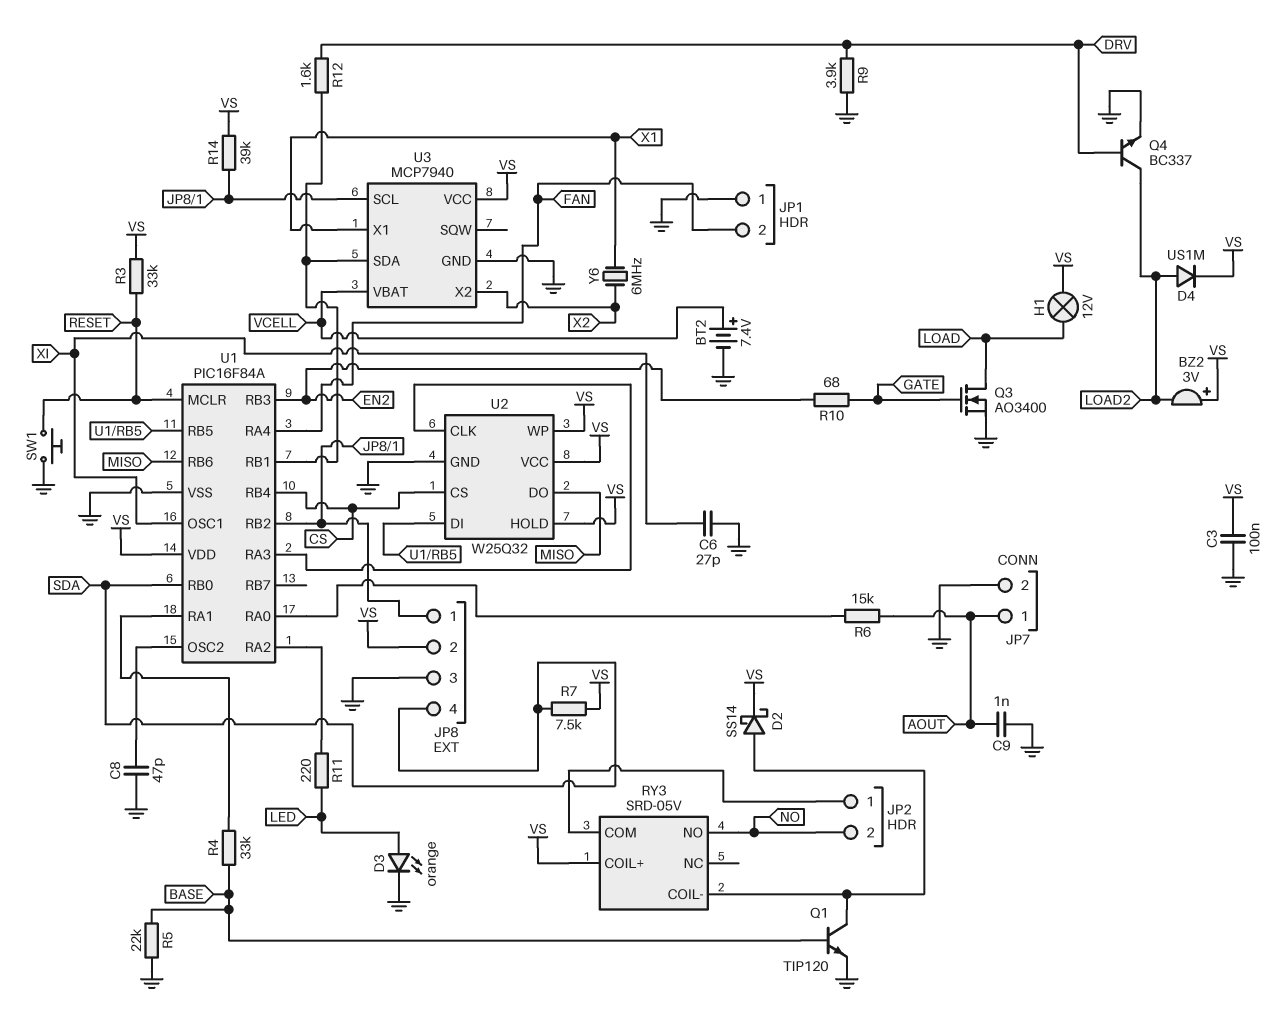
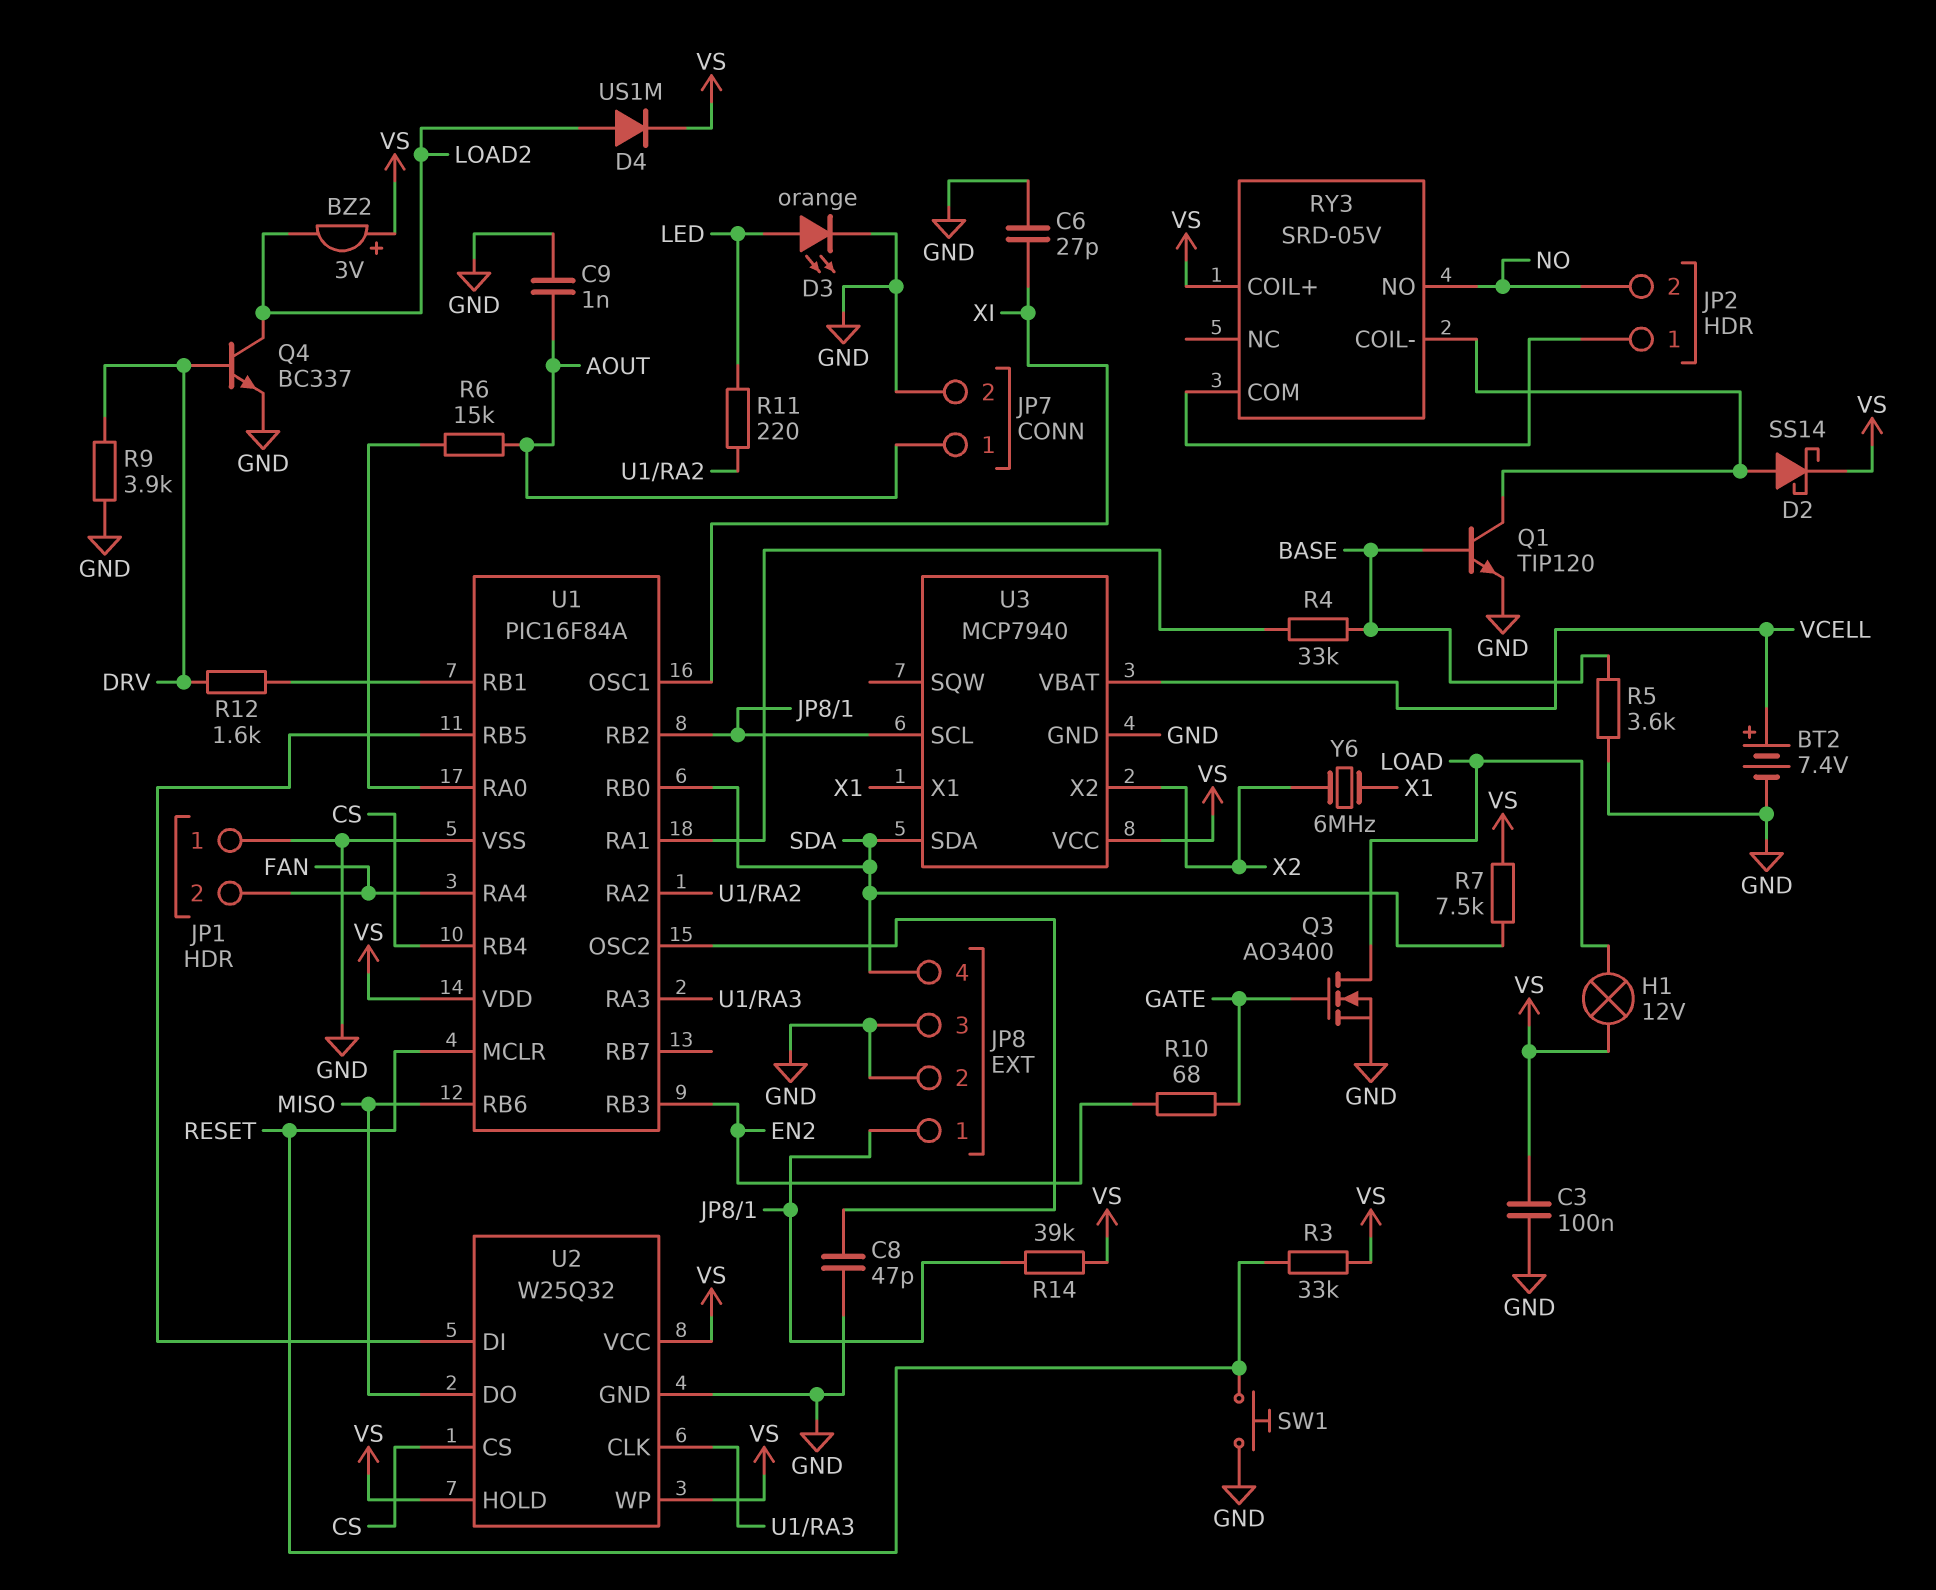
JP8 pin 2: VS -> GND
R5: 22k (BASE, GND) -> 3.6k (BASE, GND)
U3 pin SDA: U1/RB1 -> SDA

